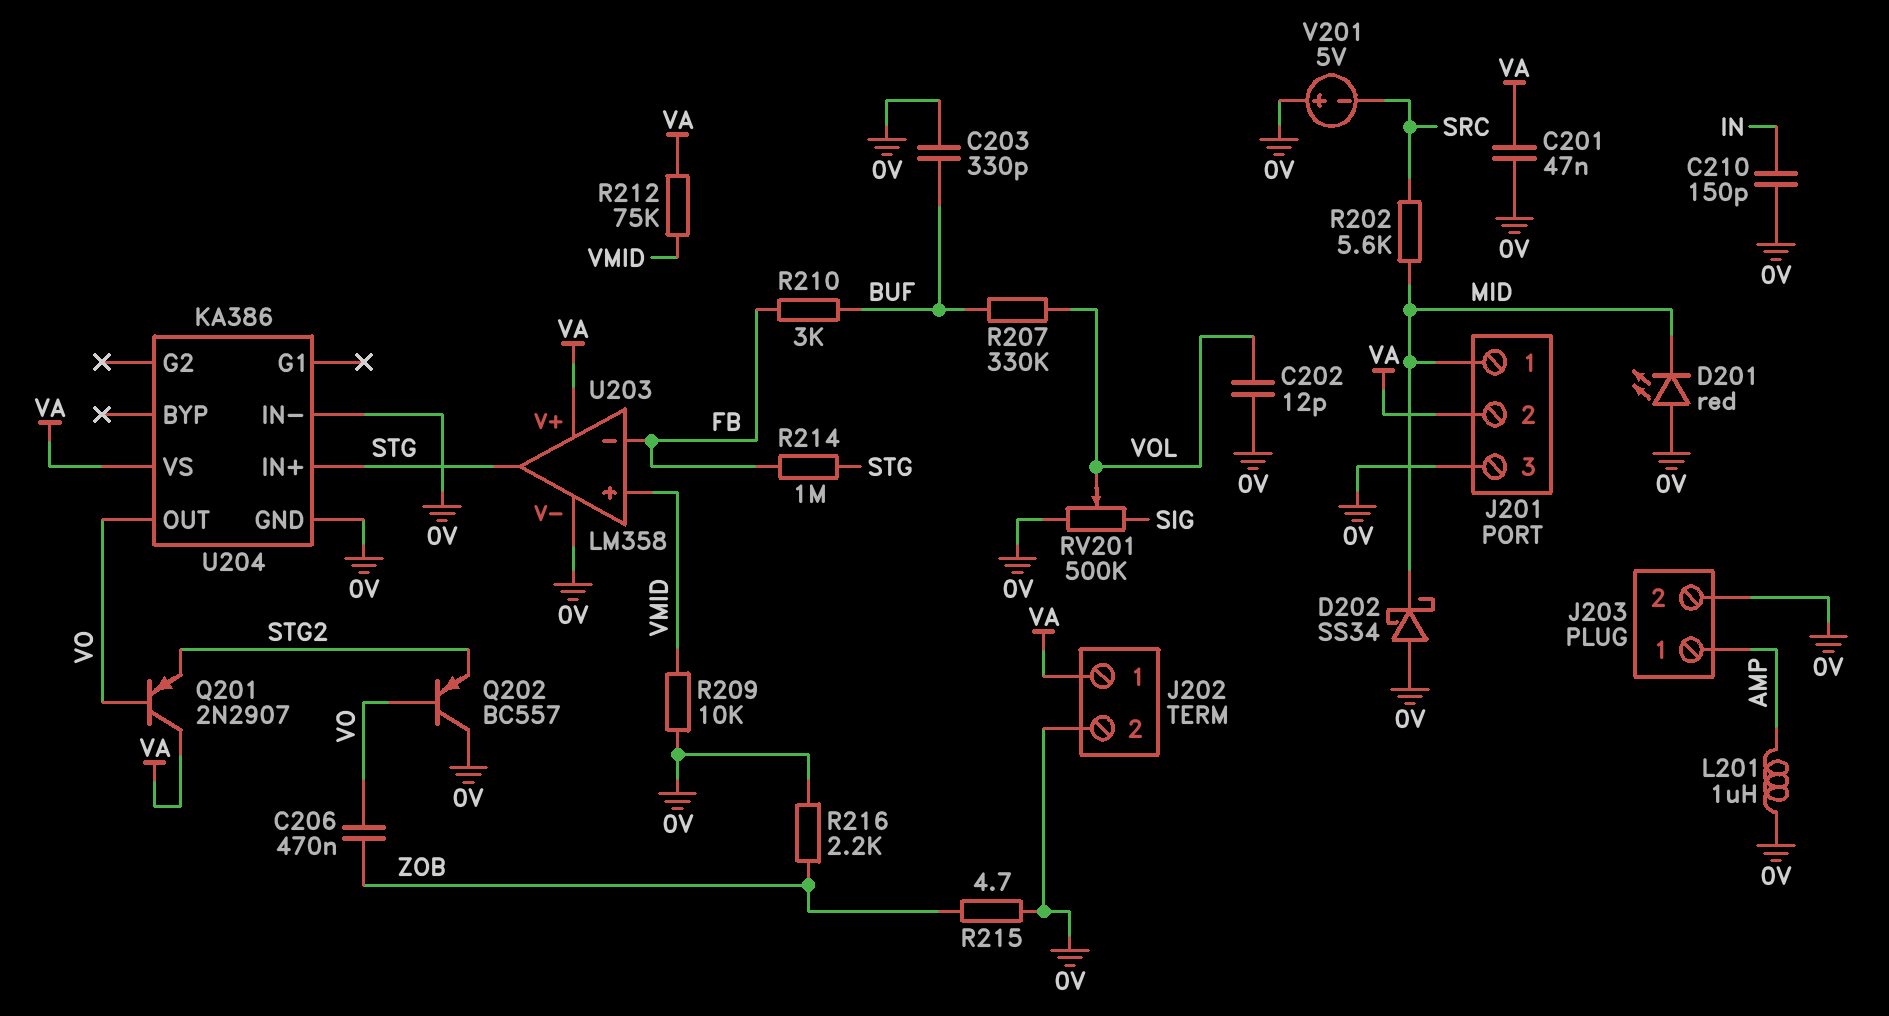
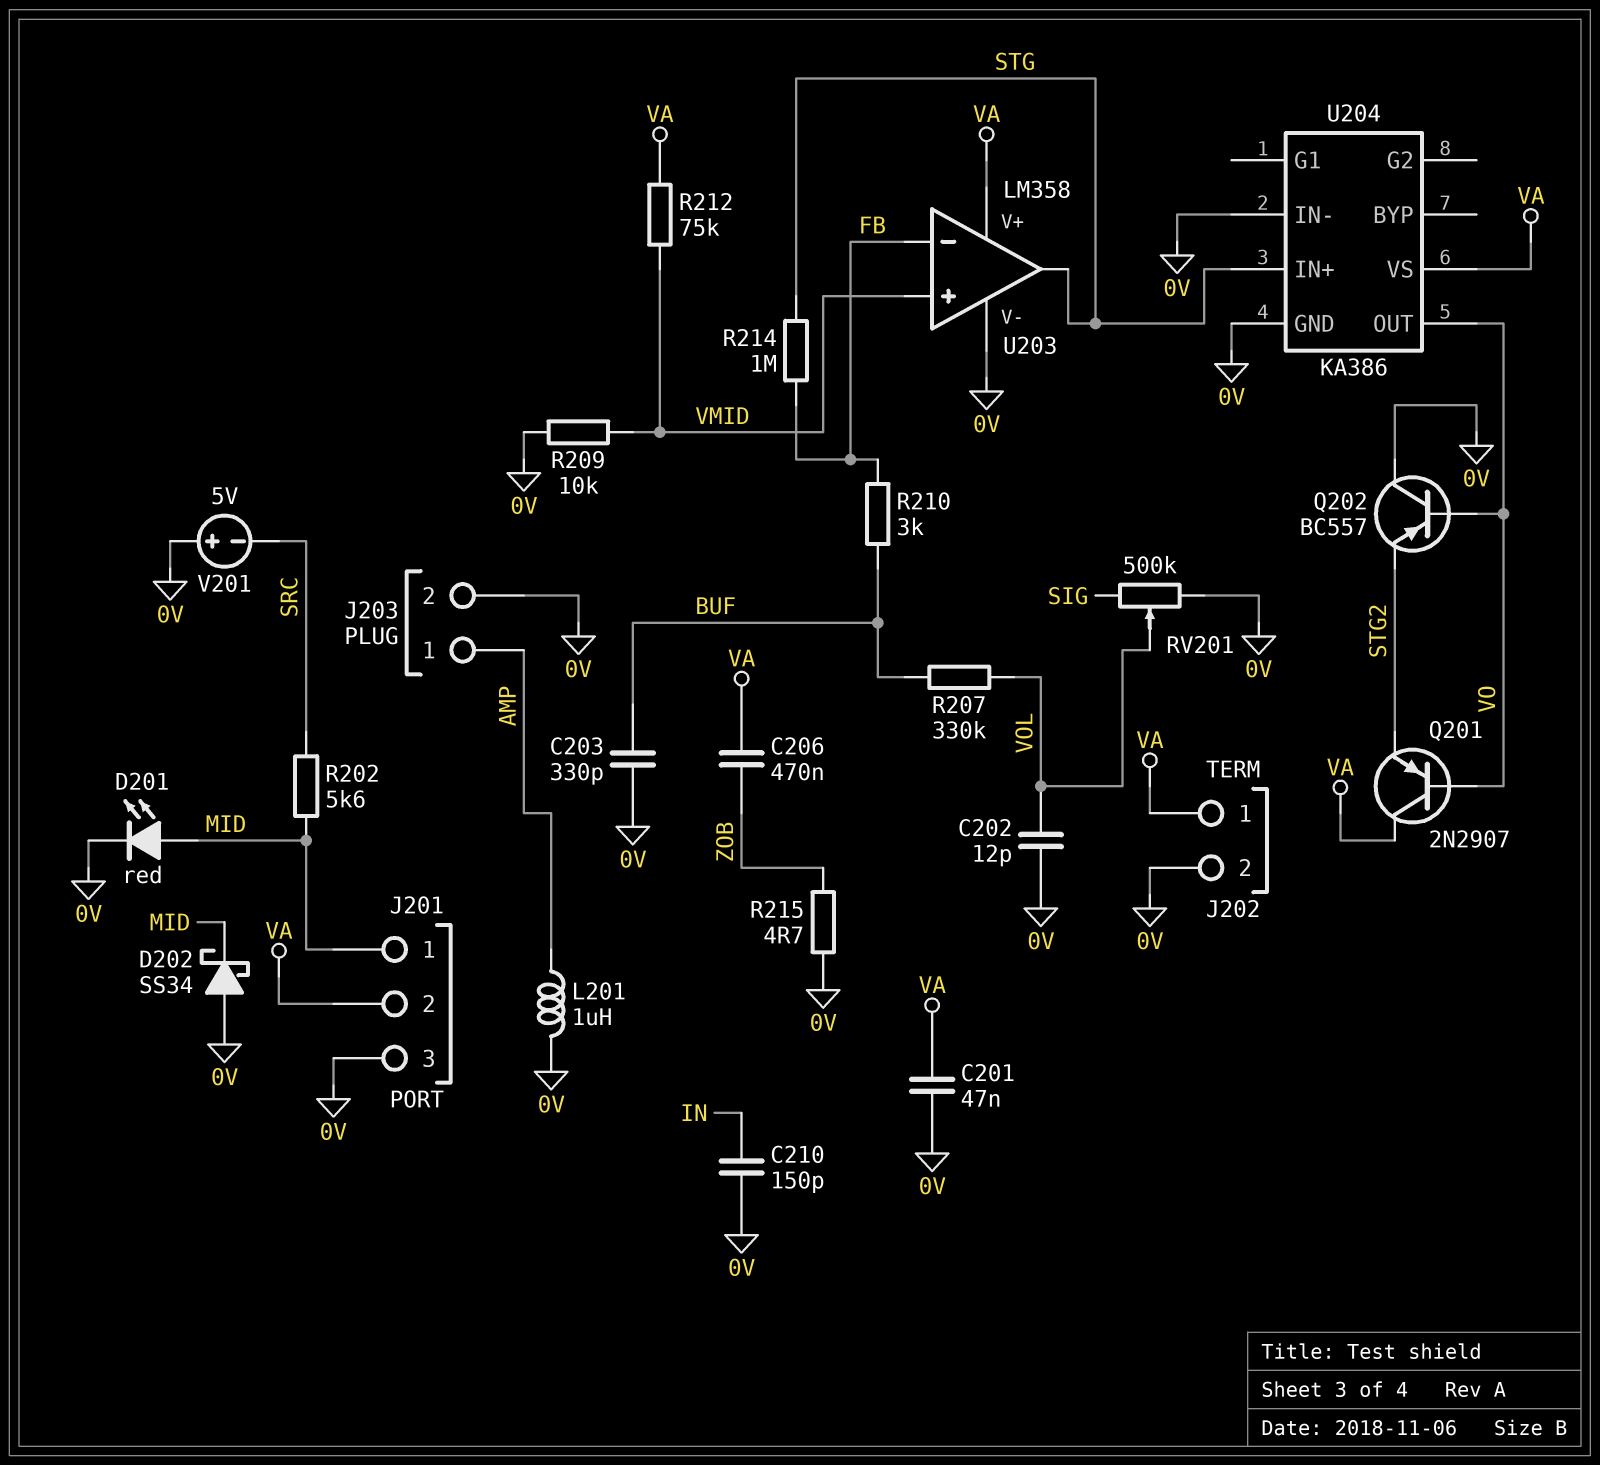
C206: 470nF (VO, ZOB) -> 470nF (VA, ZOB)
D201: LED red (A 0V, K MID) -> LED red (A MID, K 0V)
R216: 2.2k (0V, ZOB) -> none

